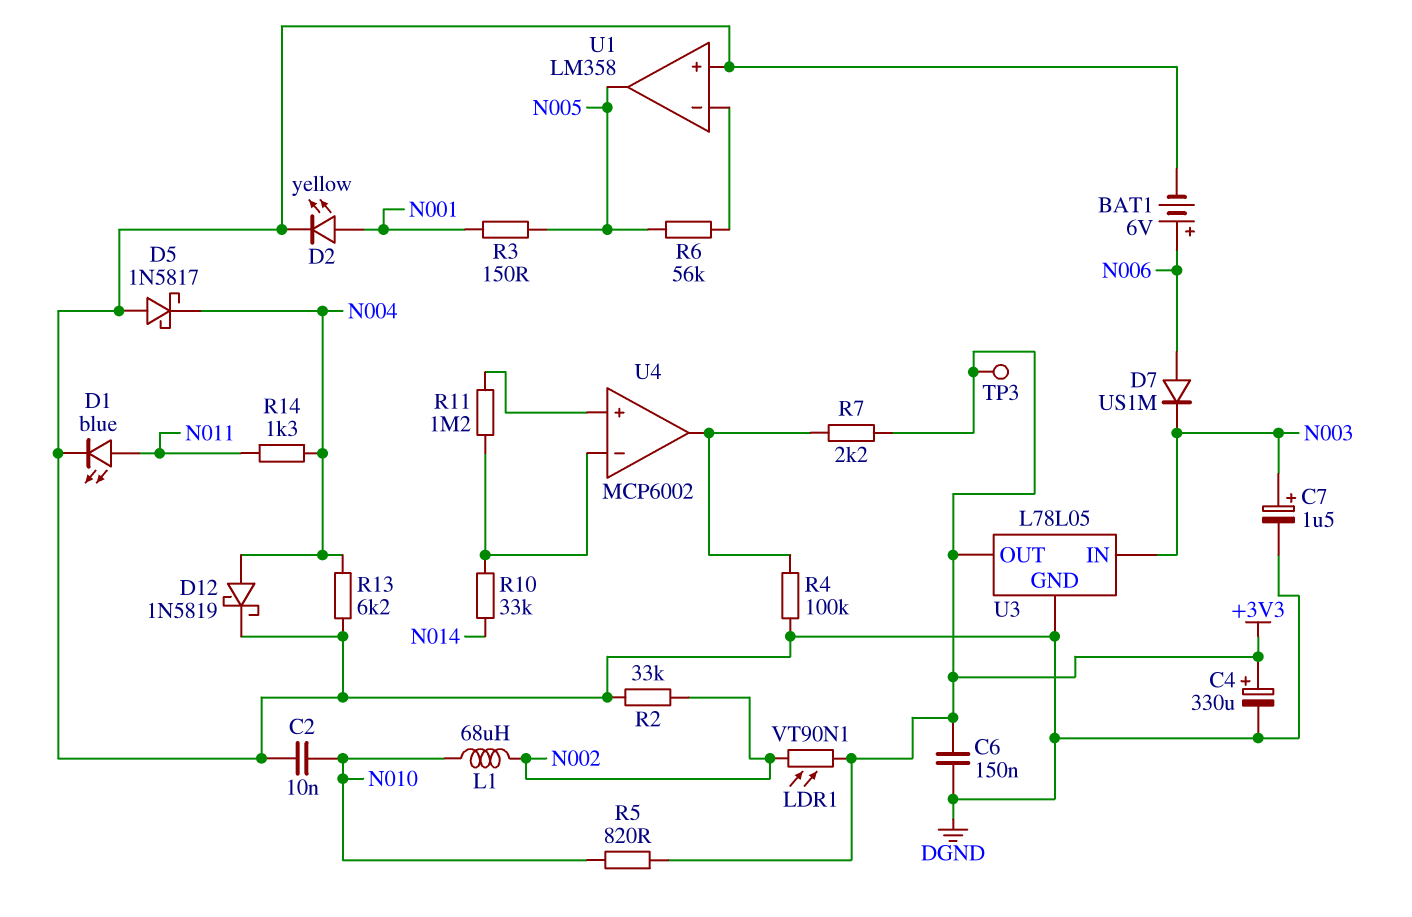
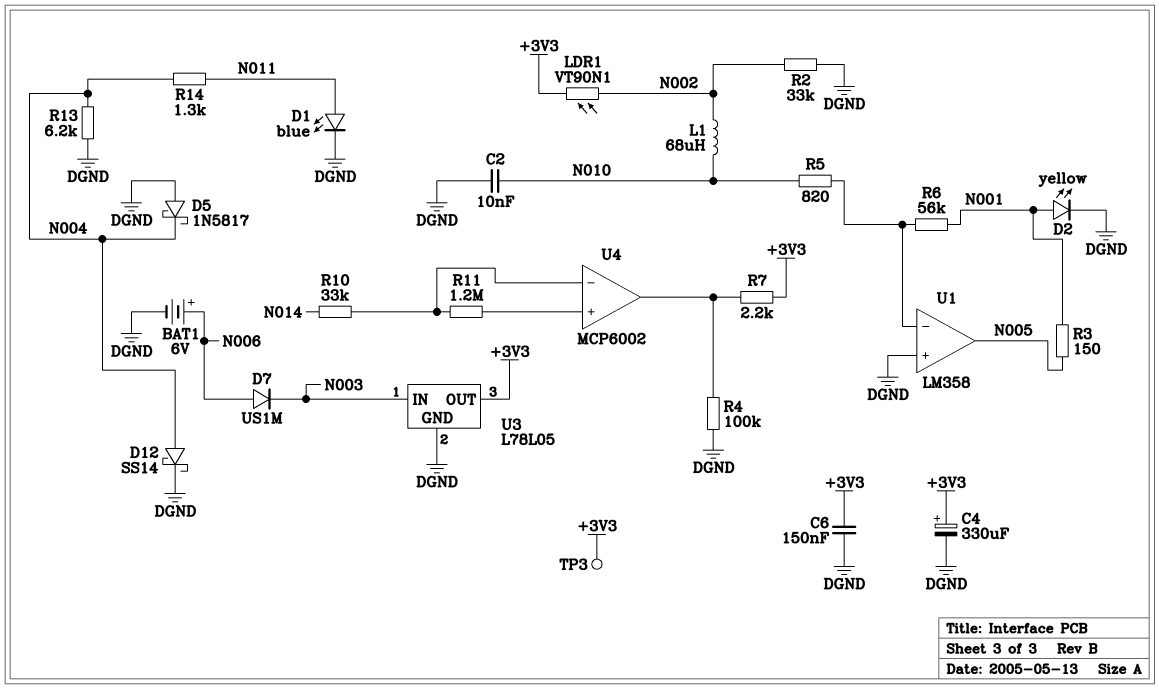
C7: 1.5uF (plus N003, minus DGND) -> none
D12: schottky 1N5819 (A N004, K DGND) -> schottky SS14 (A N004, K DGND)
R5: 820 (+3V3, N010) -> 820 (N010, U1/in-)
R6: 56k (N005, U1/in-) -> 56k (N001, U1/in-)

